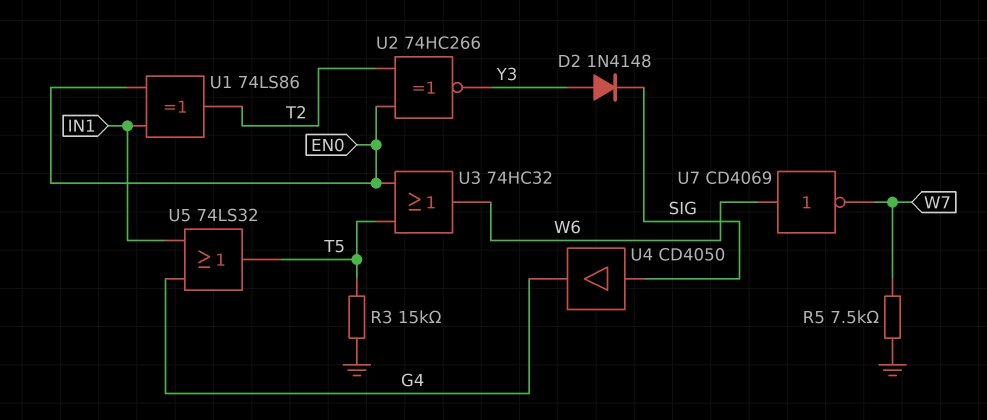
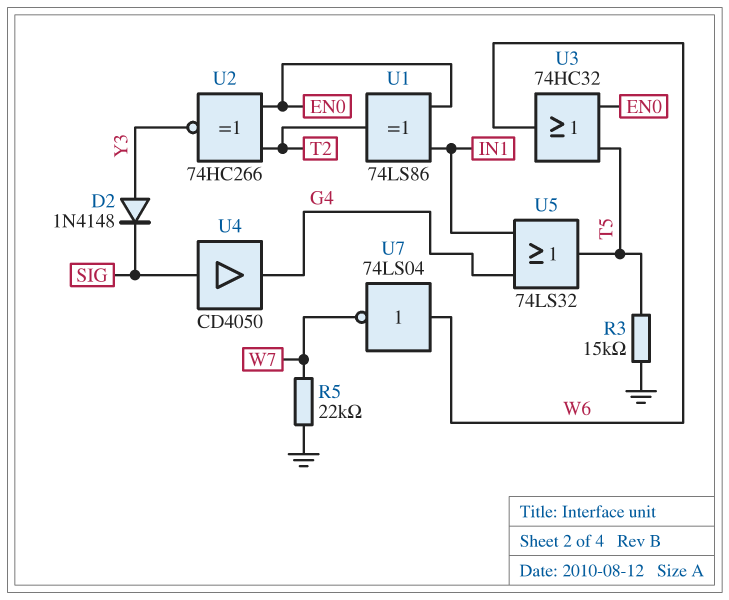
R5: 7.5k (GND, W7) -> 22k (GND, W7)
U7: NOT CD4069 (in W6, out W7) -> NOT 74LS04 (in W6, out W7)

